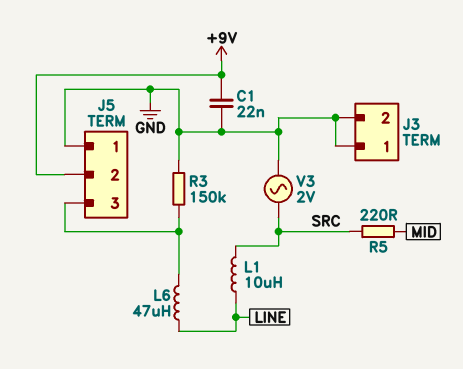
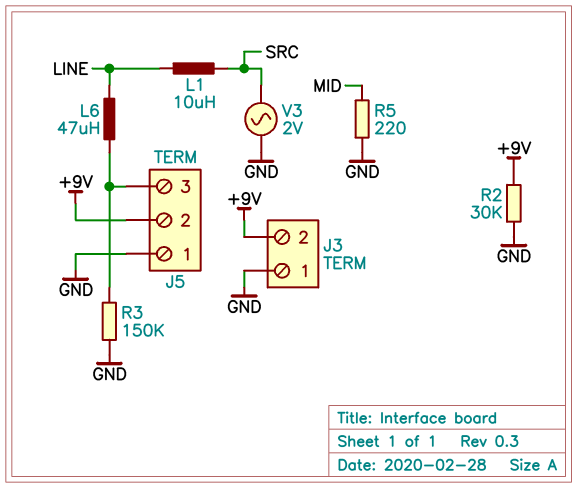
C1: 22nF (+9V, GND) -> none
J3 pin 2: GND -> +9V
R2: none -> 30k (+9V, GND)
R5: 220 (MID, SRC) -> 220 (GND, MID)

